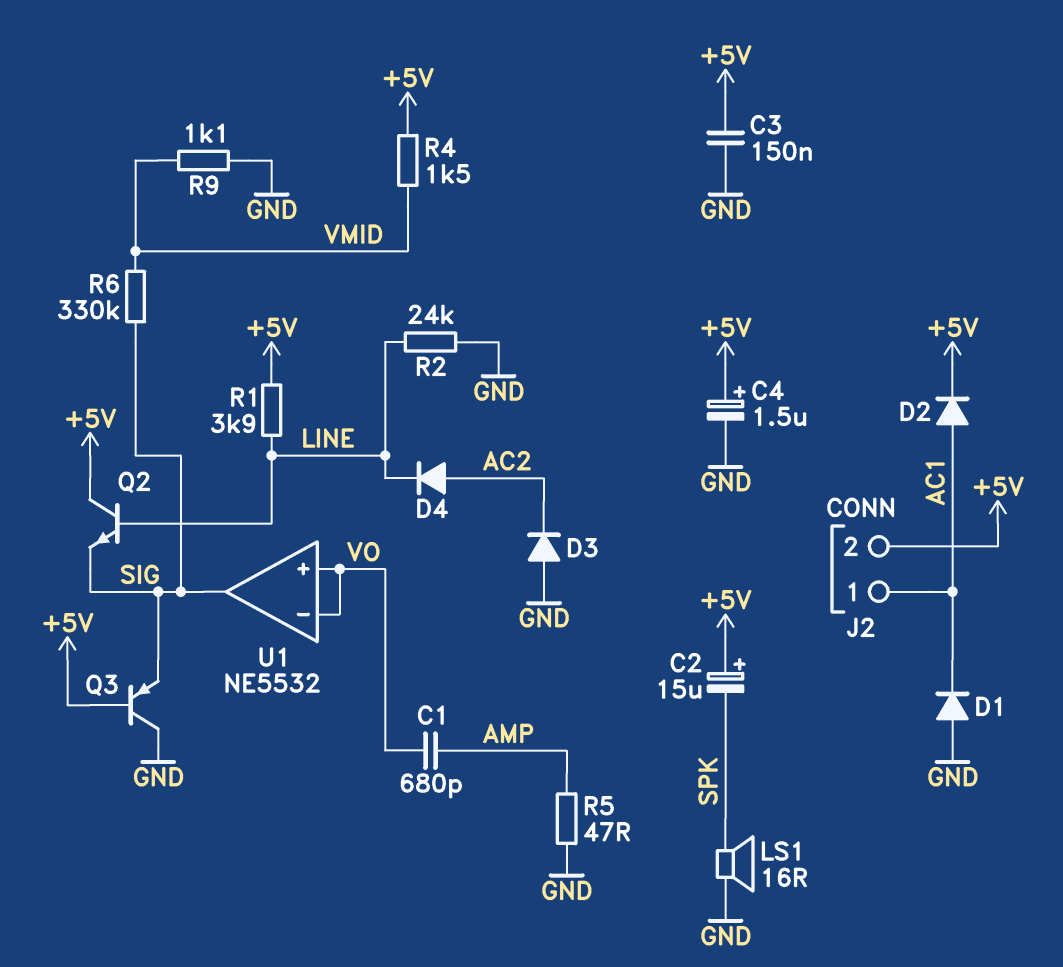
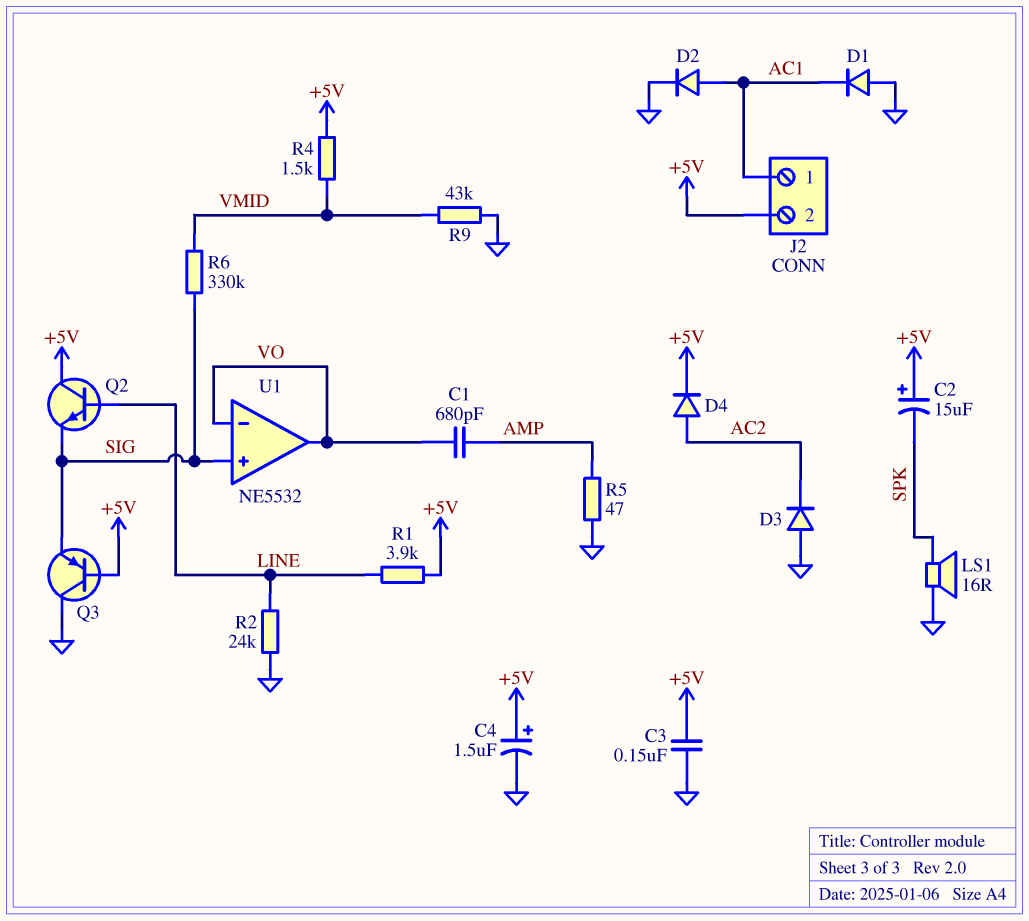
D2: diode (A AC1, K +5V) -> diode (A AC1, K GND)
D4: diode (A AC2, K LINE) -> diode (A AC2, K +5V)
R9: 1.1k (GND, VMID) -> 43k (GND, VMID)
U1 pin in+: VO -> SIG
U1 pin out: SIG -> VO

